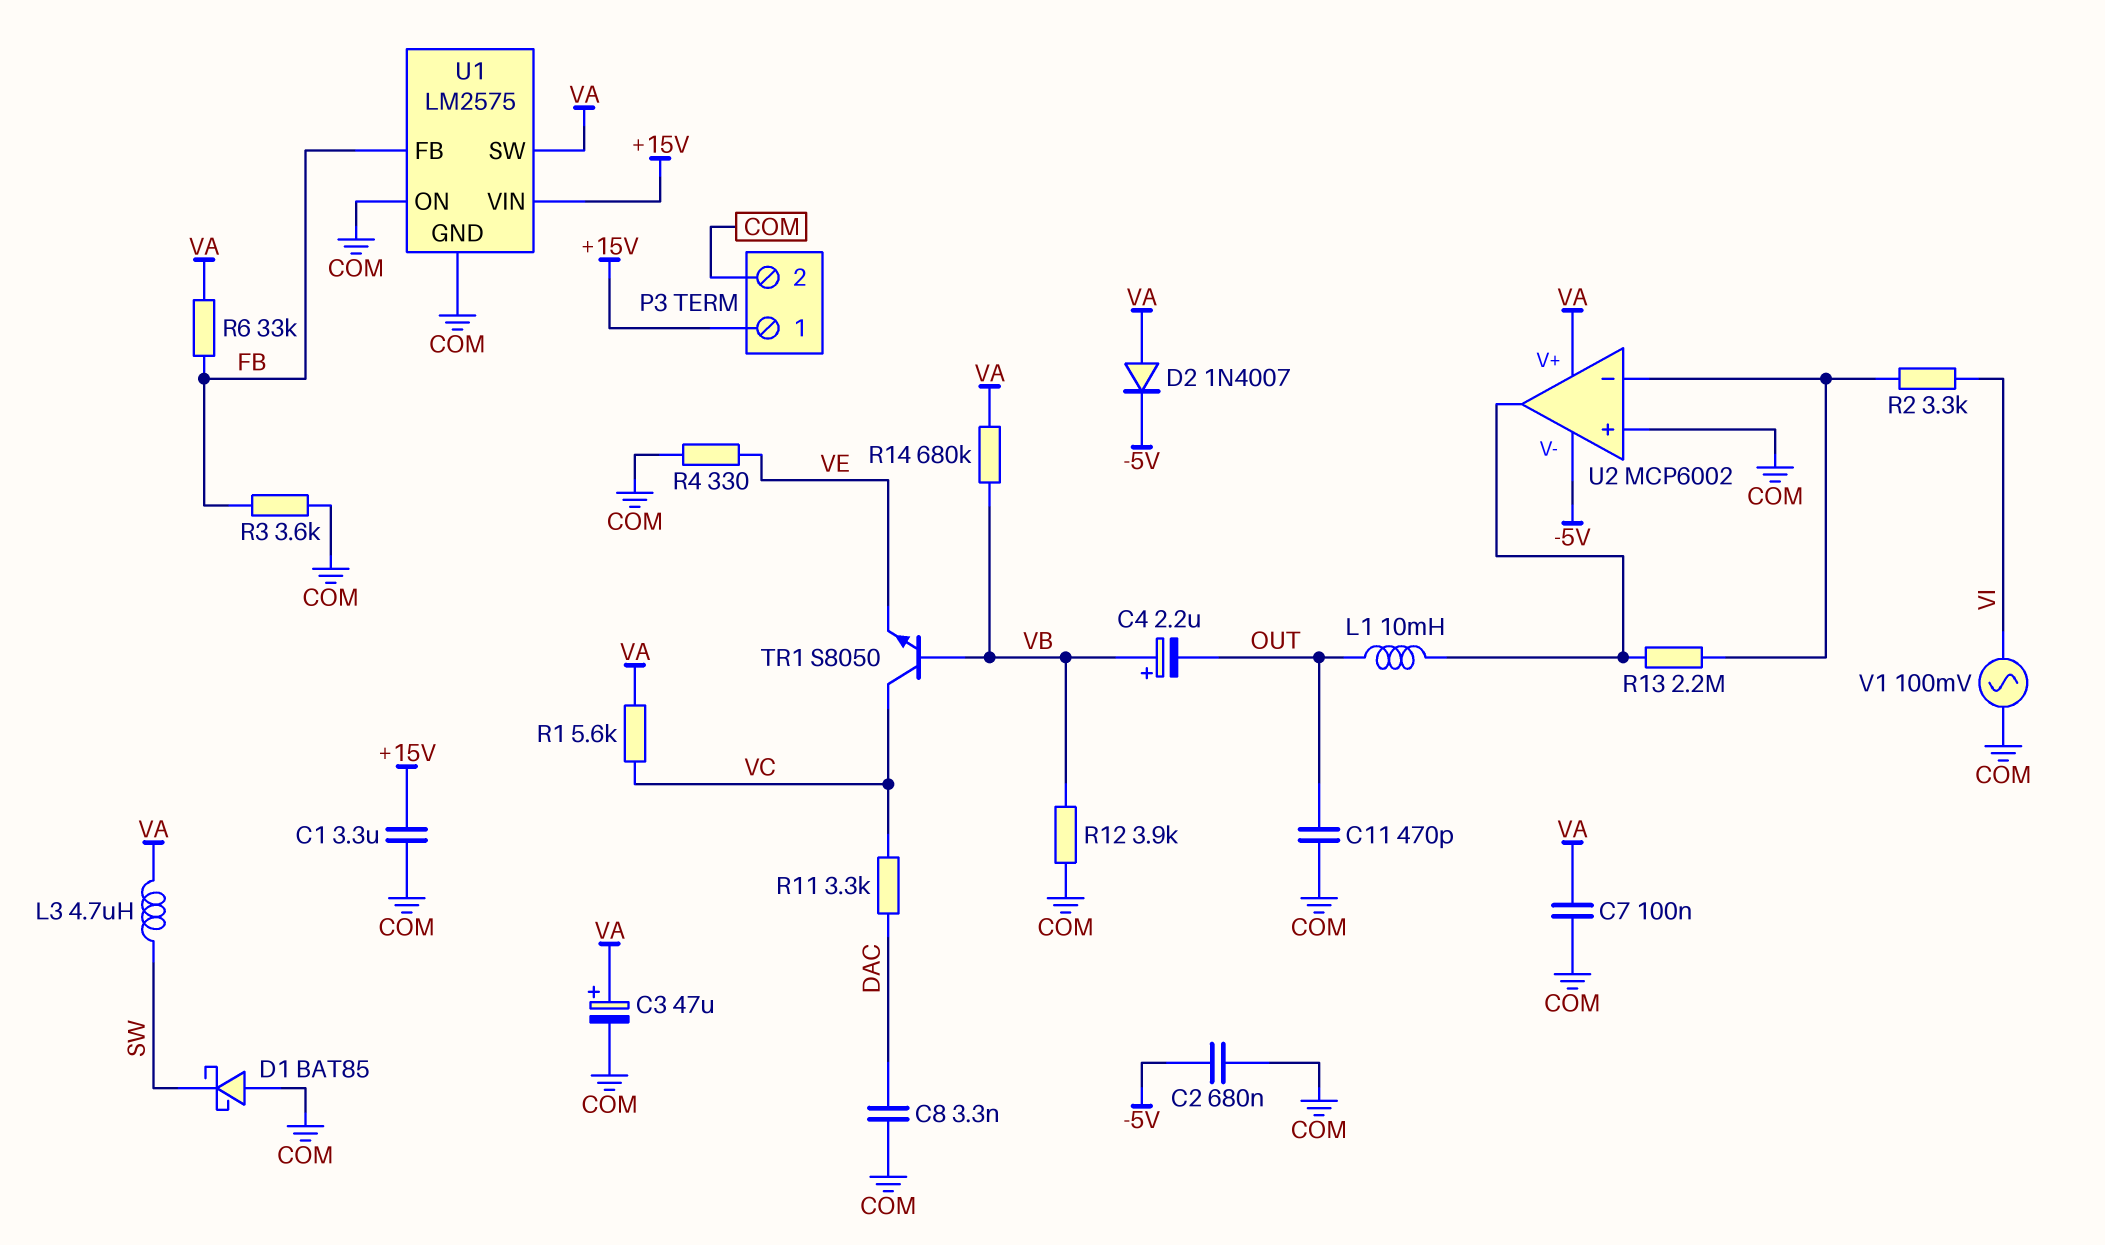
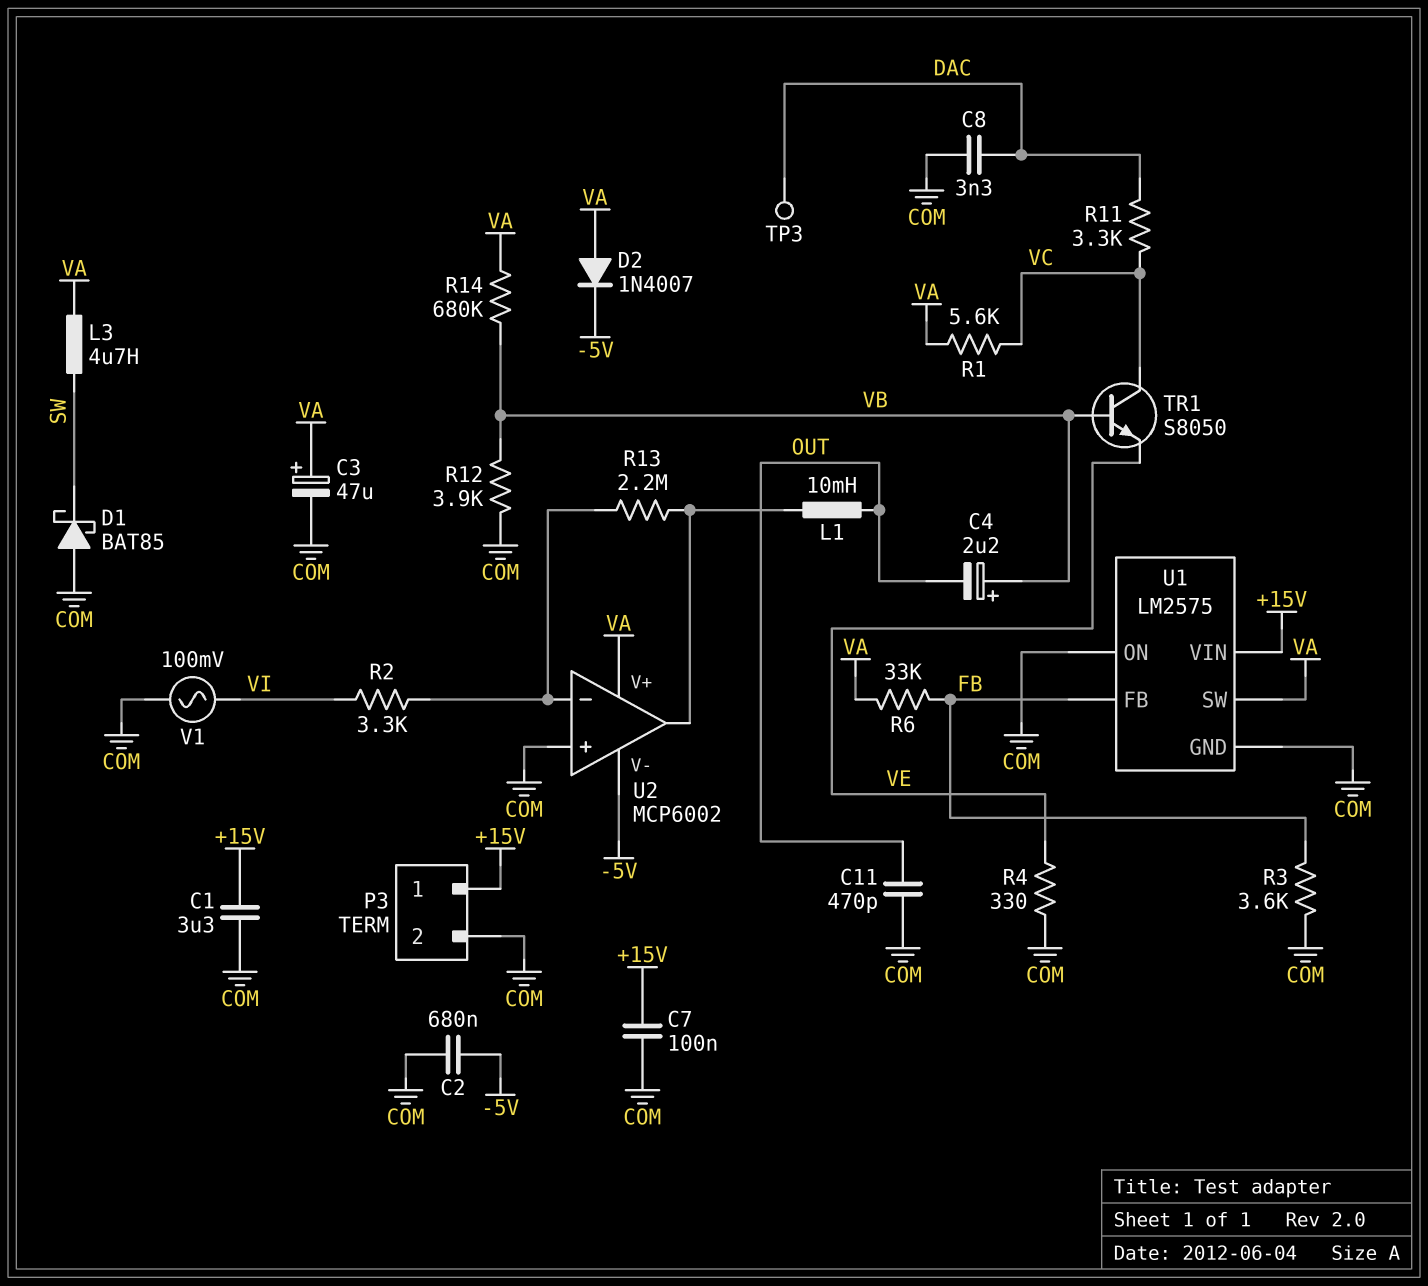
C7: 100nF (COM, VA) -> 100nF (+15V, COM)
TP3: none -> test point (DAC)

